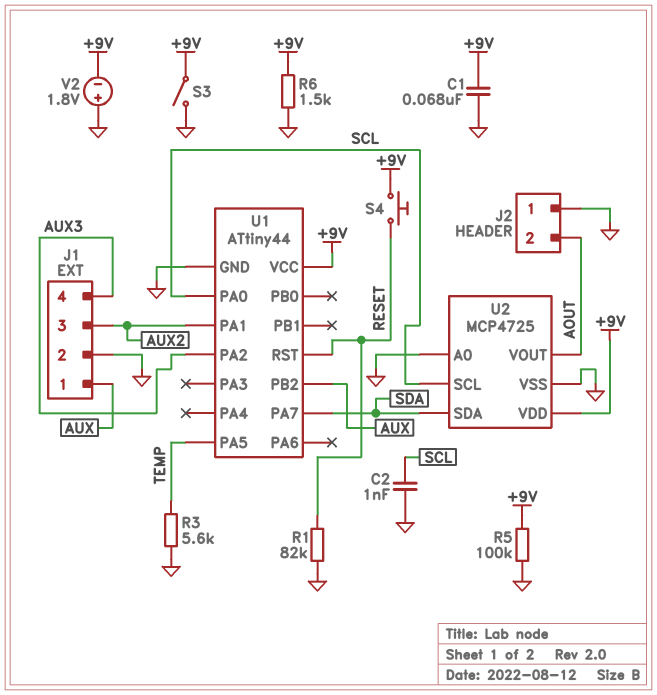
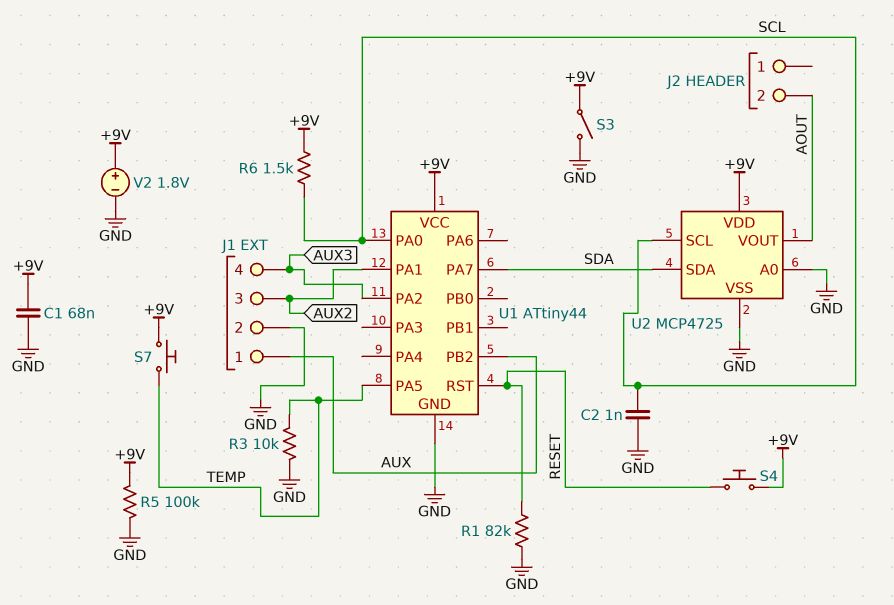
J2 pin 1: GND -> none
R3: 5.6k (GND, TEMP) -> 10k (GND, TEMP)
R6: 1.5k (+9V, GND) -> 1.5k (+9V, SCL)
S7: none -> button (+9V, TEMP)
V2: 1.8V (plus GND, minus +9V) -> 1.8V (plus +9V, minus GND)

